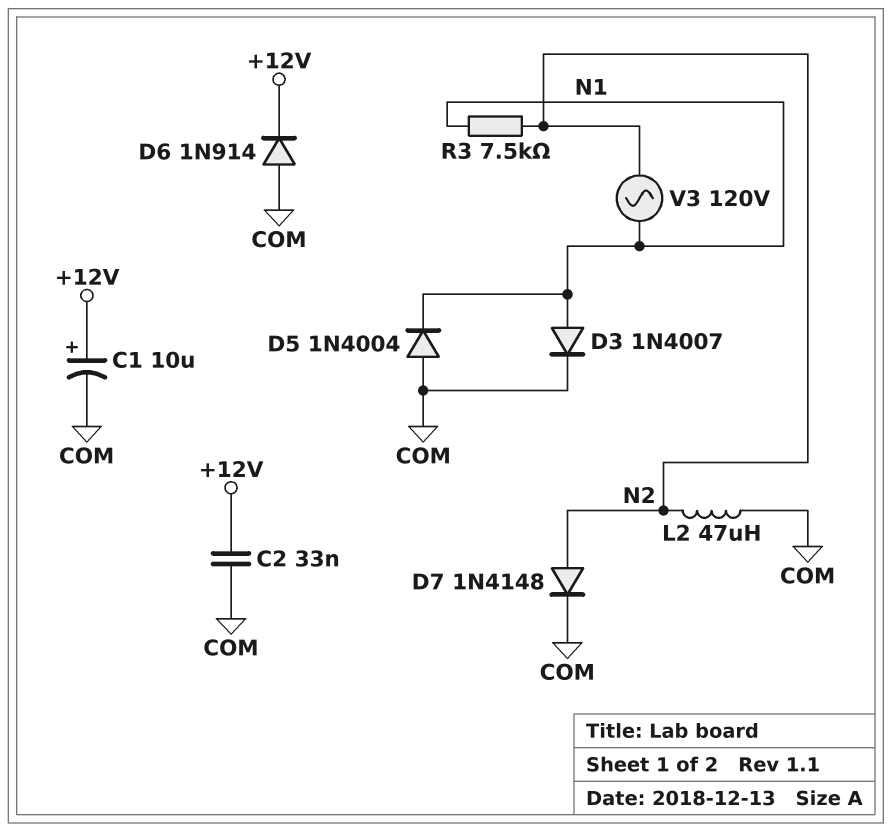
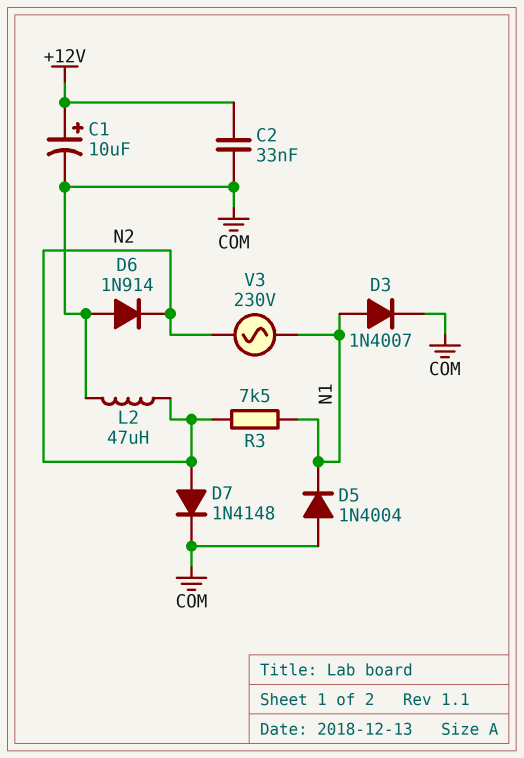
D6: diode 1N914 (A COM, K +12V) -> diode 1N914 (A COM, K N2)
V3: AC 120V (N1, N2) -> AC 230V (N1, N2)

